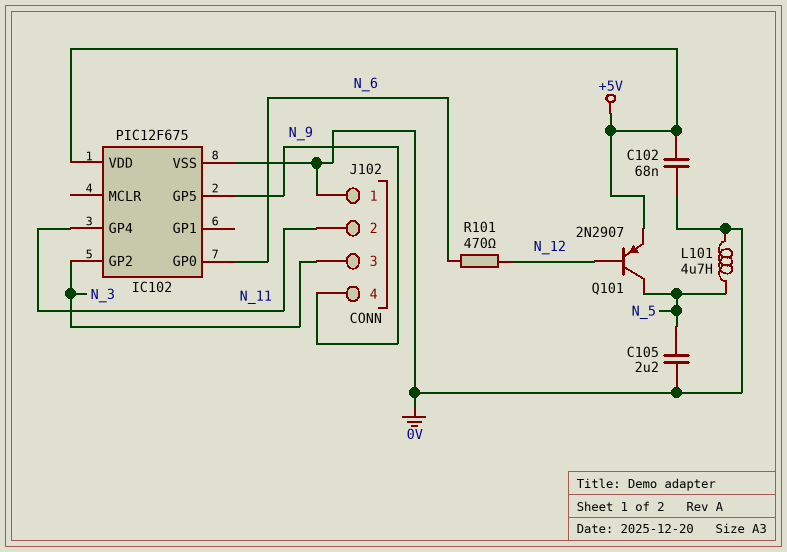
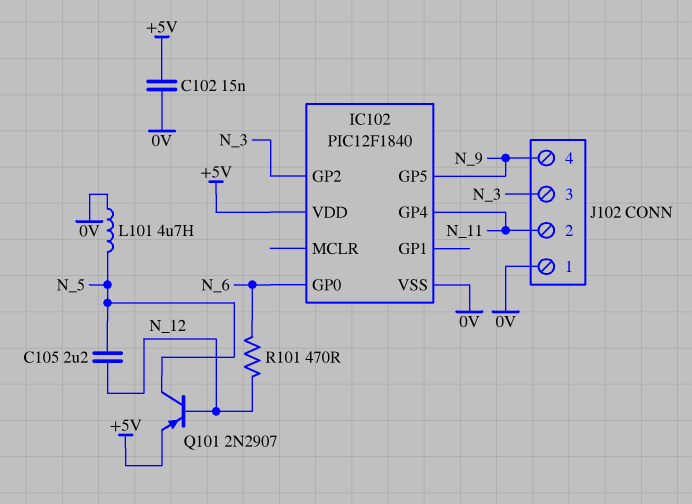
C102: 68nF (+5V, 0V) -> 15nF (+5V, 0V)
C105: 2.2uF (0V, N_5) -> 2.2uF (N_5, N_12)
IC102: PIC12F675 -> PIC12F1840

